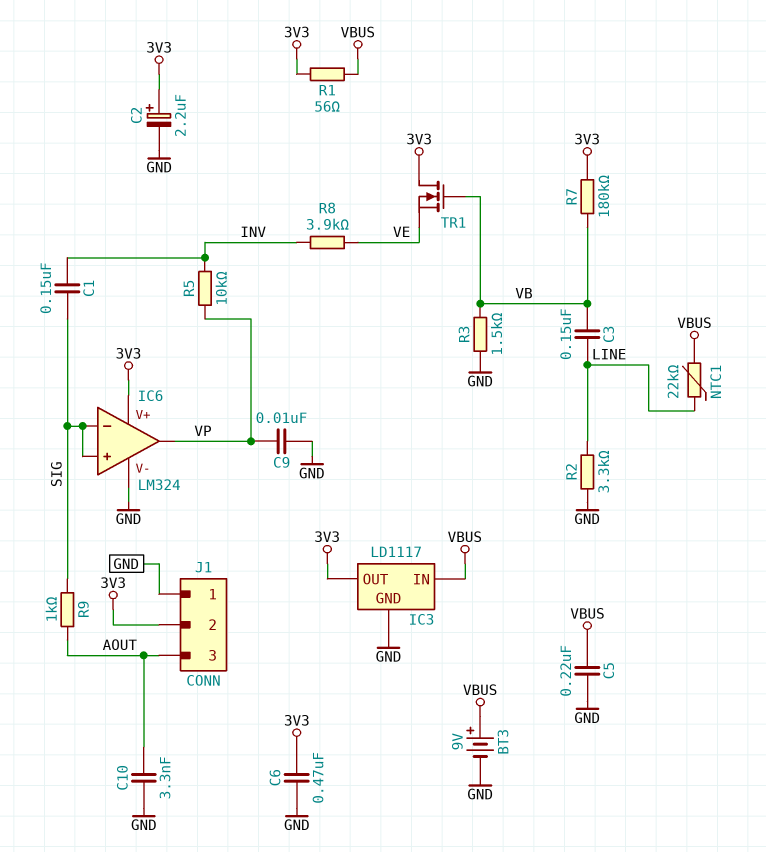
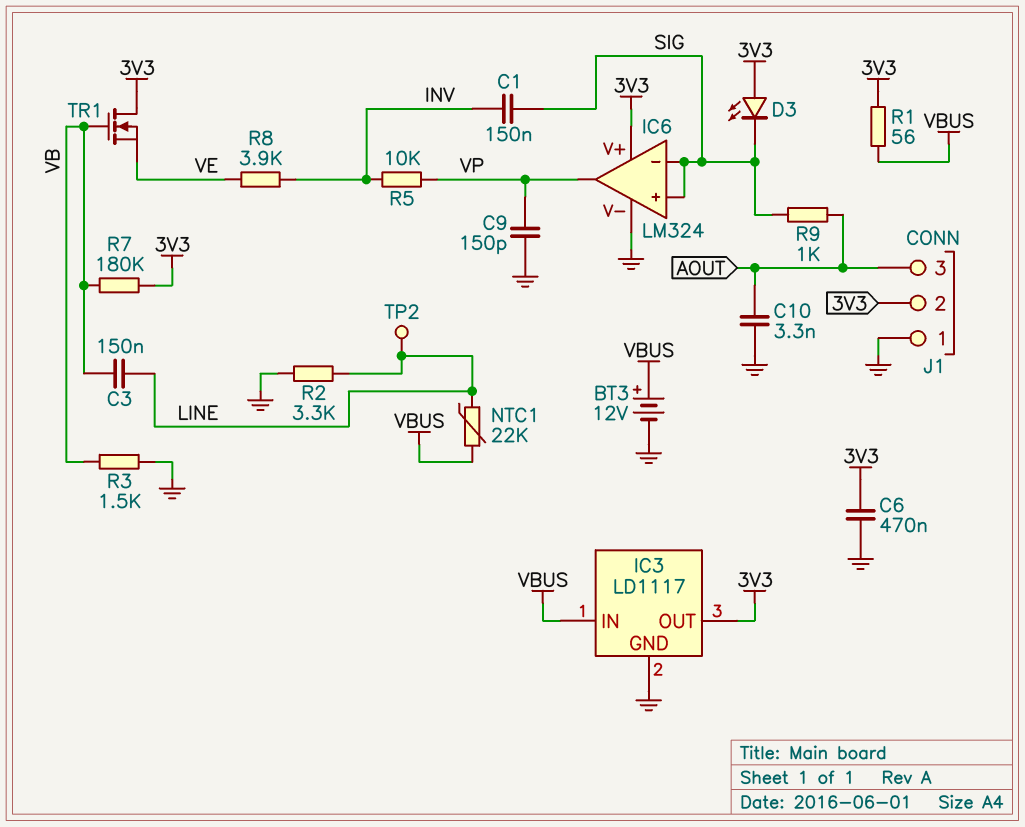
BT3: 9V (plus VBUS, minus GND) -> 12V (plus VBUS, minus GND)
C2: 2.2uF (plus 3V3, minus GND) -> none
C5: 220nF (GND, VBUS) -> none
C9: 10nF (GND, VP) -> 150pF (GND, VP)
D3: none -> LED (A 3V3, K SIG)
TP2: none -> test point (LINE)

